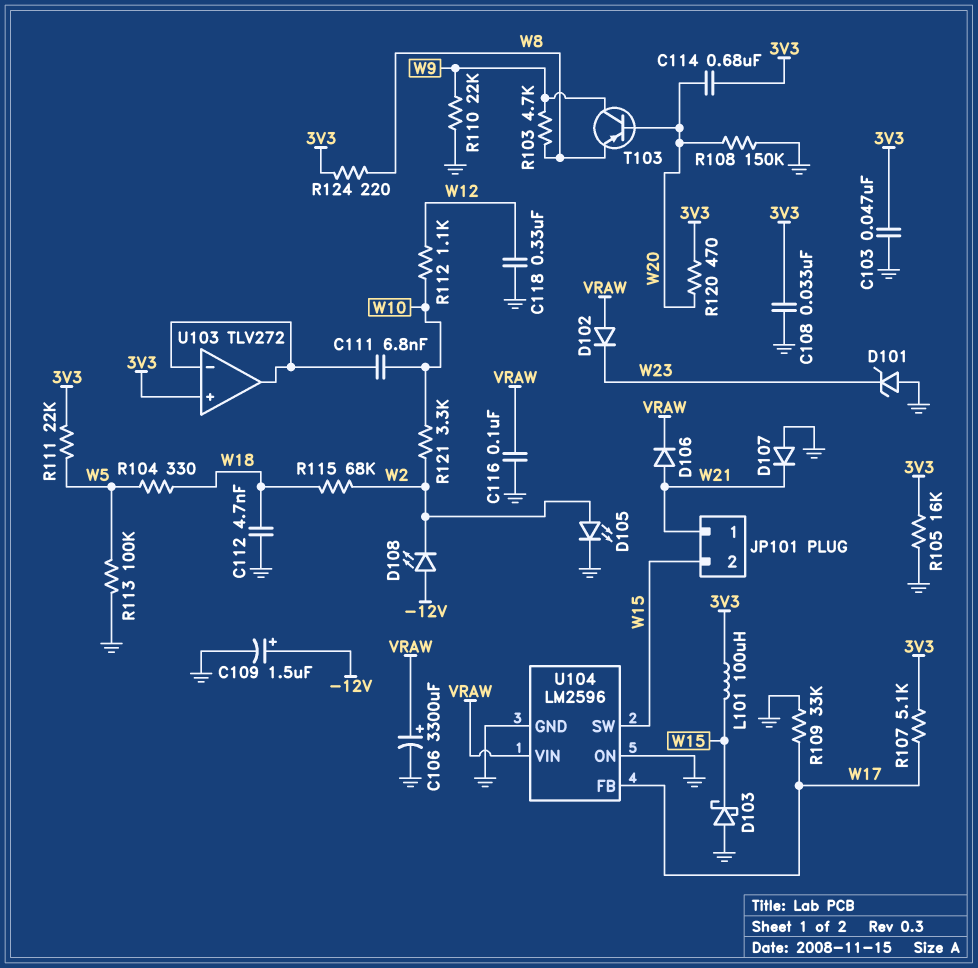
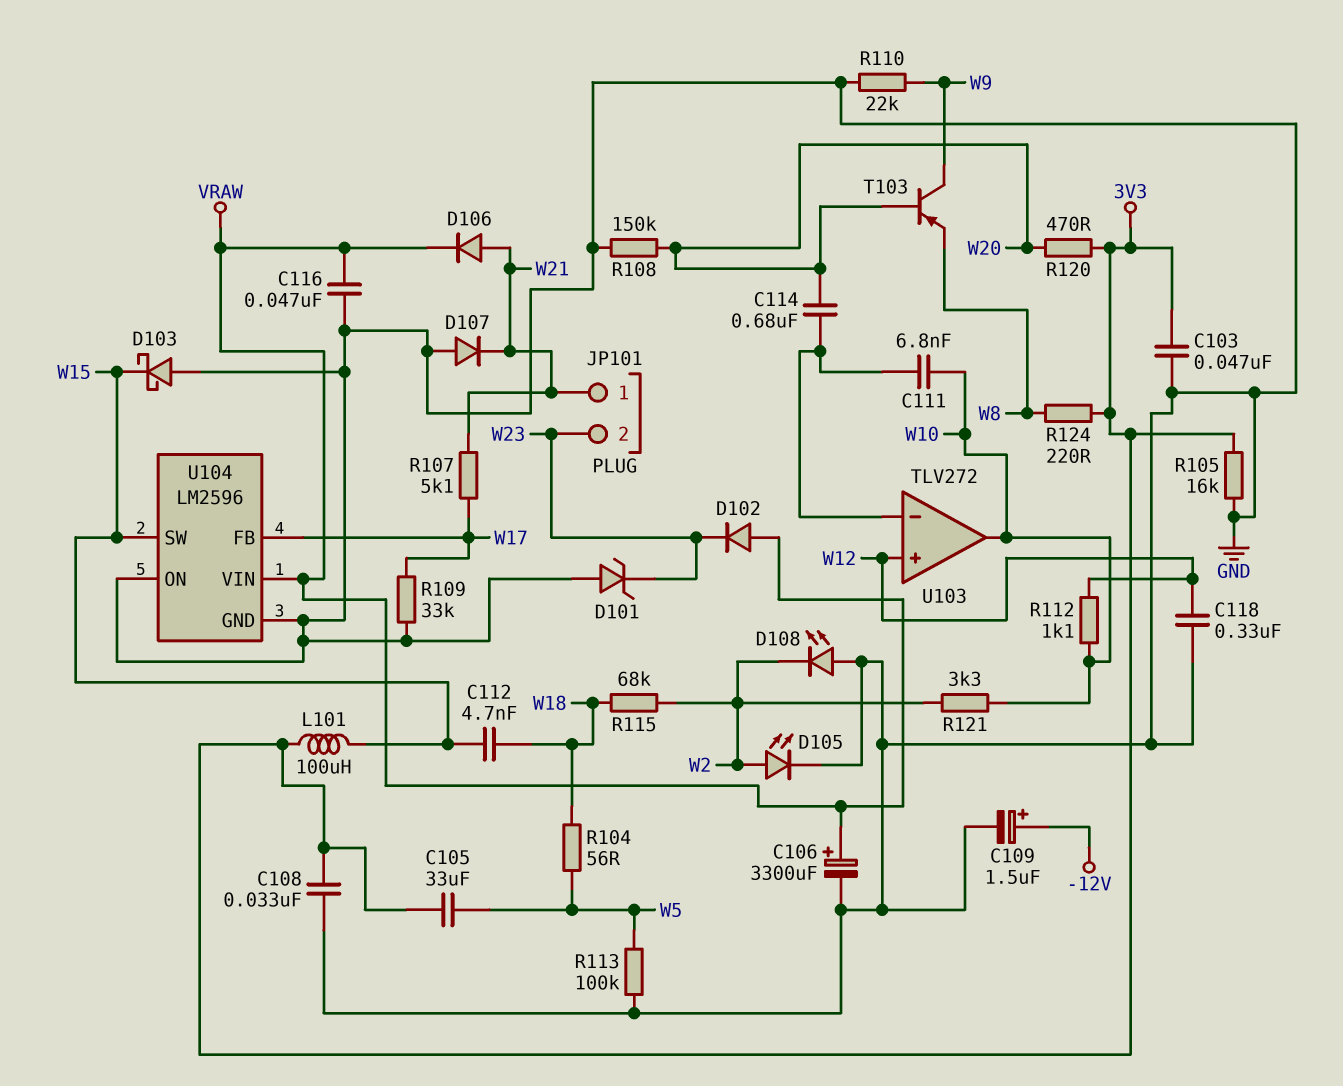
C105: none -> 33uF (3V3, W5)
C112: 4.7nF (GND, W18) -> 4.7nF (W15, W18)
C114: 680nF (3V3, W20) -> 680nF (U103/in-, W20)
C116: 100nF (GND, VRAW) -> 47nF (GND, VRAW)
D108: LED (A -12V, K W2) -> LED (A GND, K W2)
JP101 pin 2: W15 -> W23
R103: 4.7k (W8, W9) -> none
R104: 330 (W5, W18) -> 56 (W5, W18)
R107: 5.1k (3V3, W17) -> 5.1k (W17, W21)
R111: 22k (3V3, W5) -> none
U103 pin in+: 3V3 -> W12
U103 pin out: U103/in- -> W10

